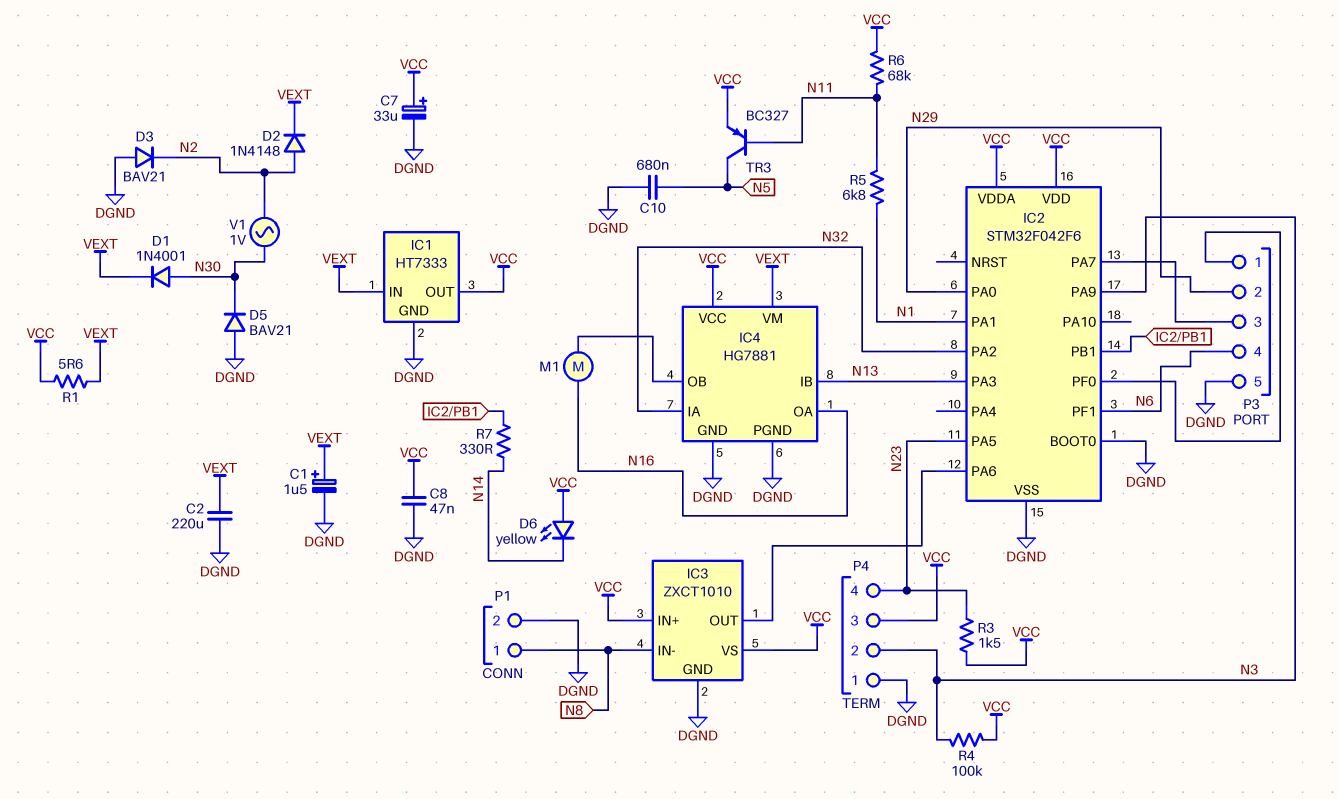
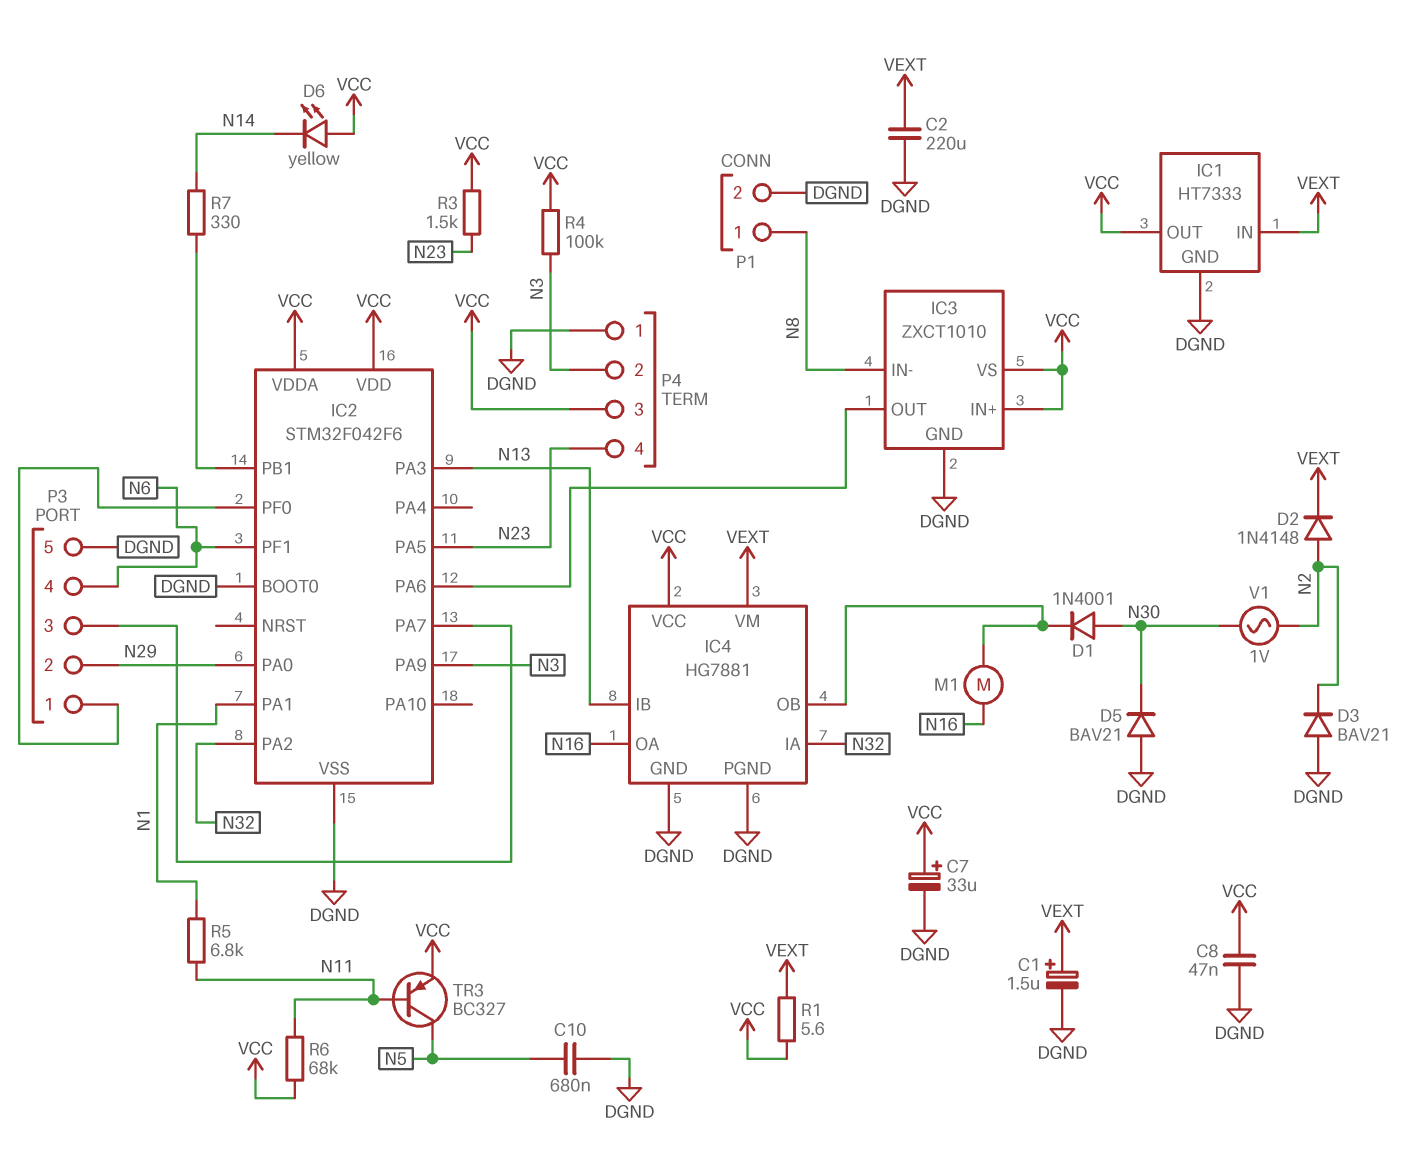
D1: diode 1N4001 (A N30, K VEXT) -> diode 1N4001 (A N30, K IC4/OB)

